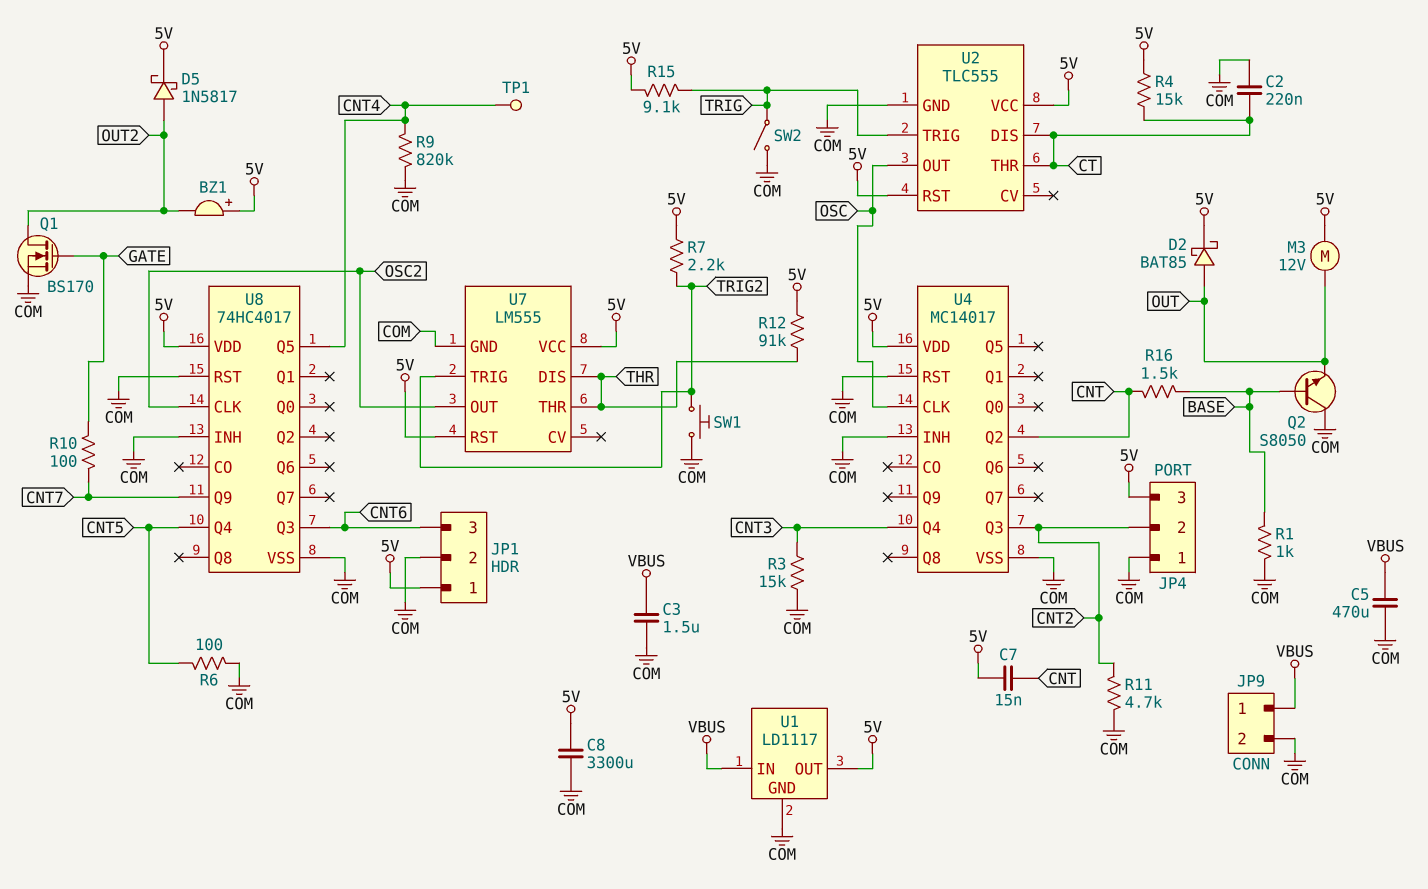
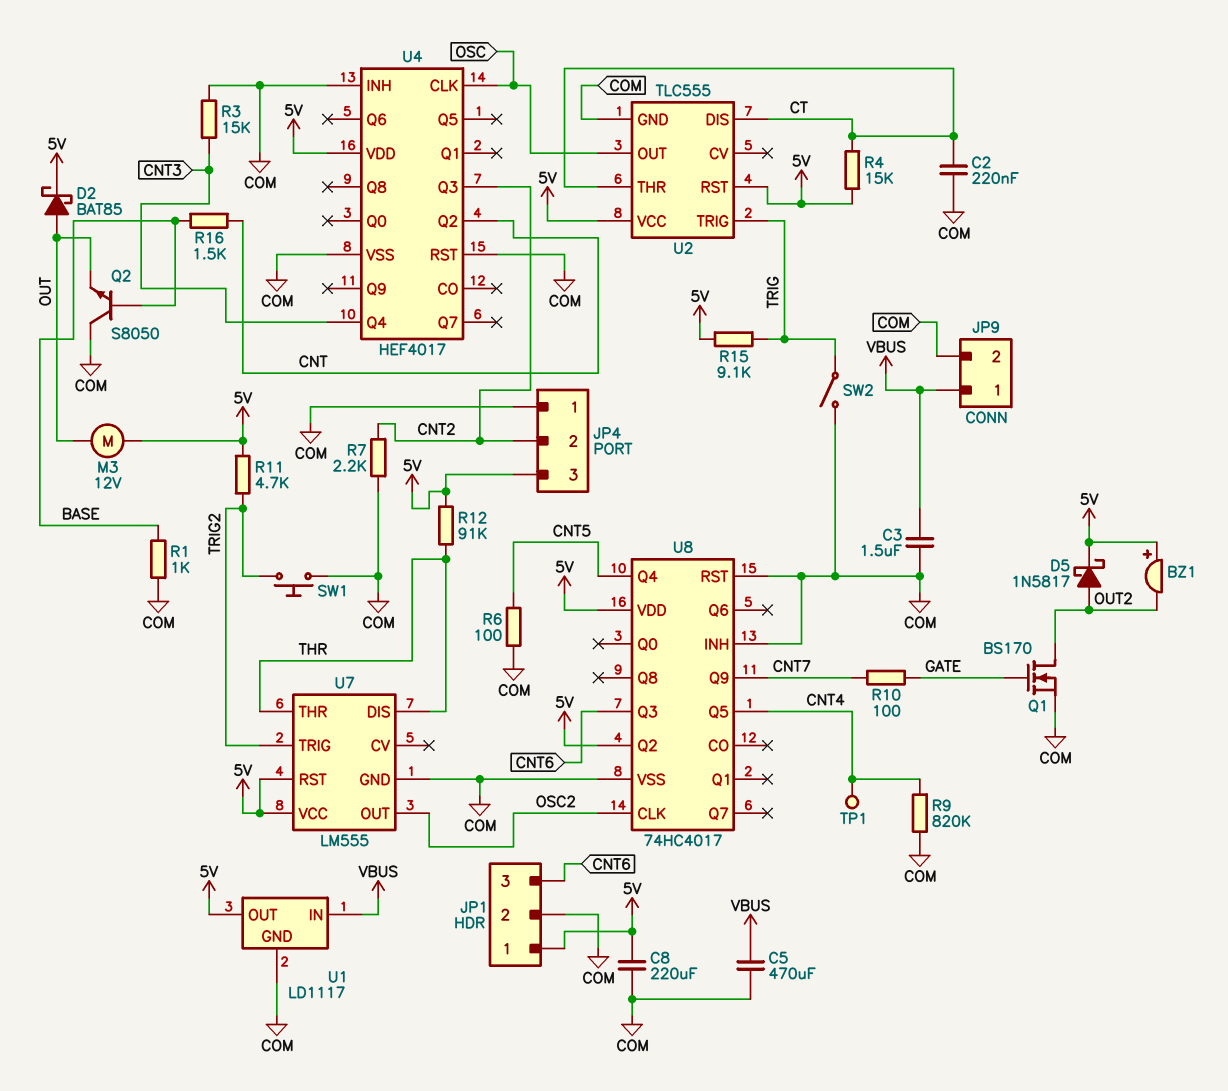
C7: 15nF (5V, CNT) -> none
C8: 3300uF (5V, COM) -> 220uF (5V, COM)
R7: 2.2k (5V, TRIG2) -> 2.2k (CNT2, COM)
R11: 4.7k (CNT2, COM) -> 4.7k (5V, TRIG2)
U4: MC14017 -> HEF4017
U8 pin Q2: none -> 5V

